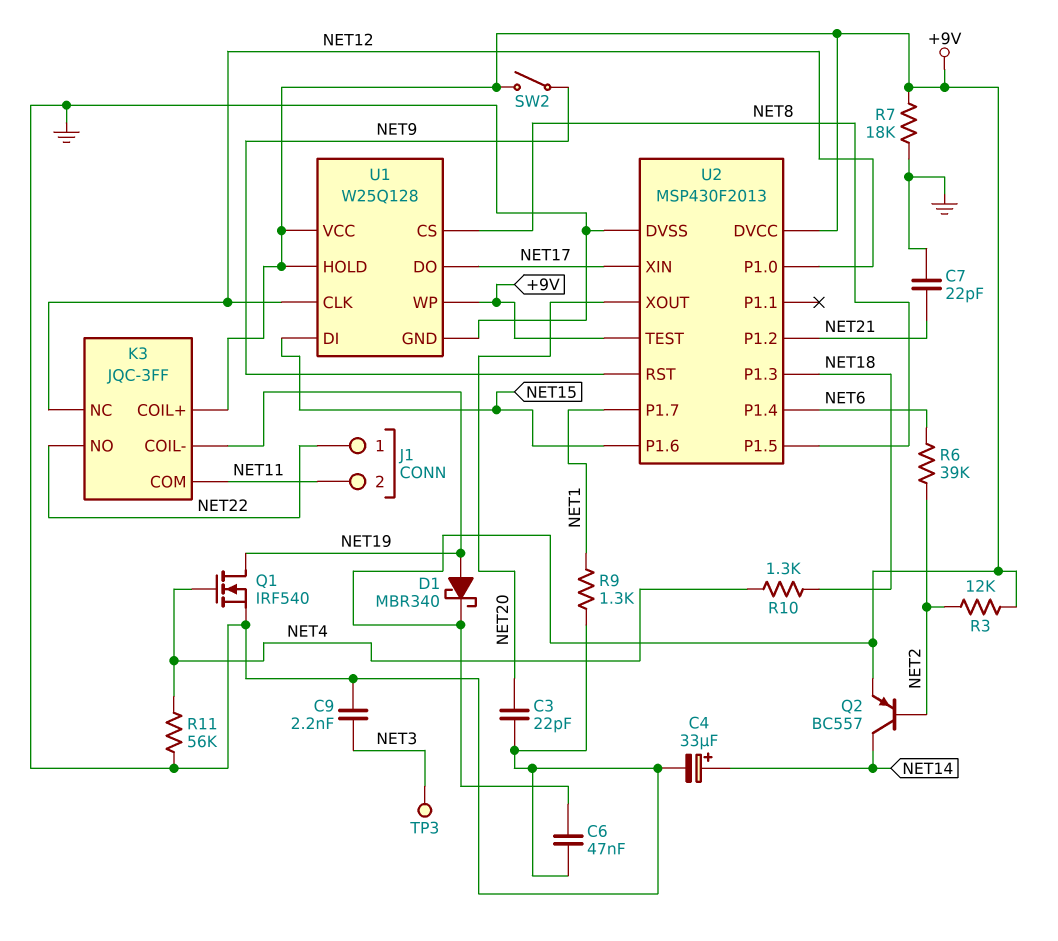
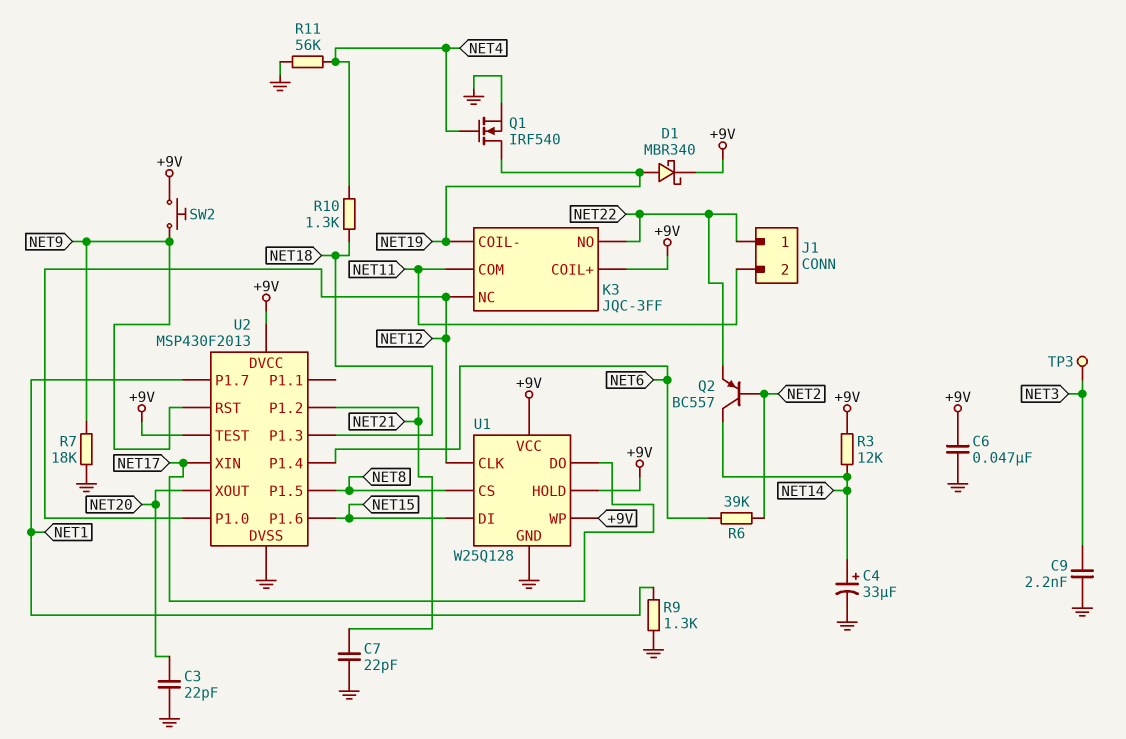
Q2: PNP BC557 (B NET2, C NET14, E +9V) -> PNP BC557 (B NET2, C NET14, E NET22)
R3: 12k (+9V, NET2) -> 12k (+9V, NET14)
R7: 18k (+9V, GND) -> 18k (GND, NET9)
SW2: switch (+9V, NET9) -> button (+9V, NET9)

